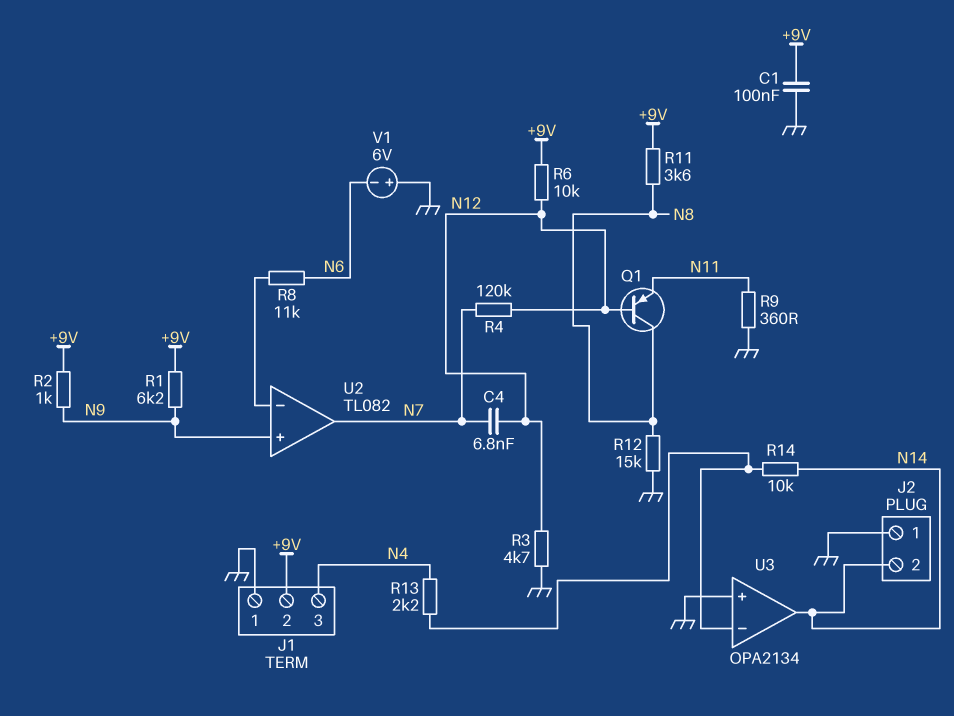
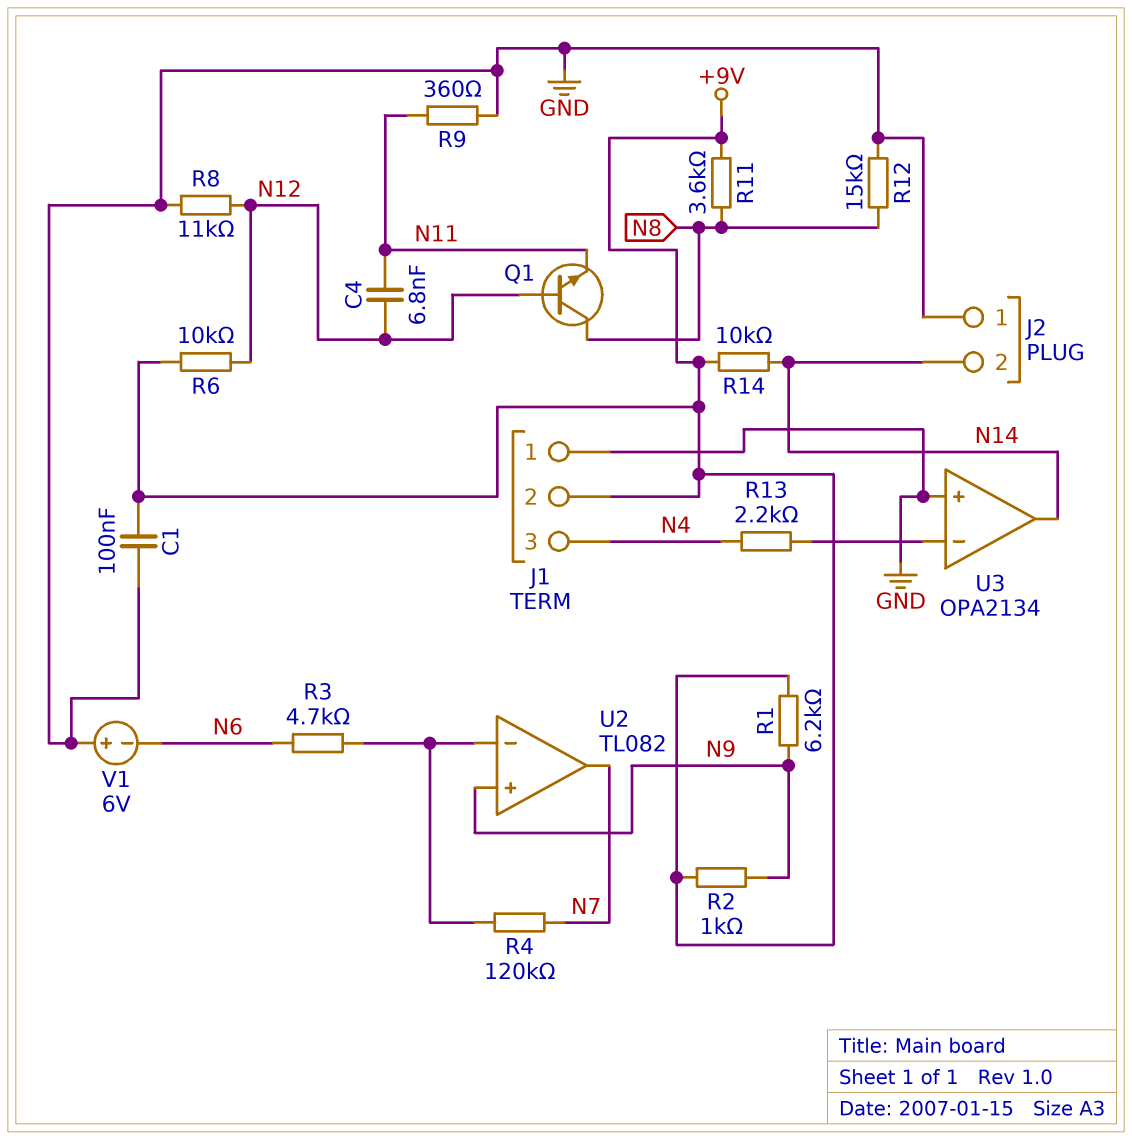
C4: 6.8nF (N7, N12) -> 6.8nF (N11, N12)
Q1: PNP (B N12, C N8, E N11) -> NPN (B N12, C N8, E N11)
R3: 4.7k (GND, N12) -> 4.7k (N6, U2/in-)
R4: 120k (N7, N12) -> 120k (N7, U2/in-)
R8: 11k (N6, U2/in-) -> 11k (GND, N12)
R14: 10k (N14, U3/in-) -> 10k (+9V, N14)

